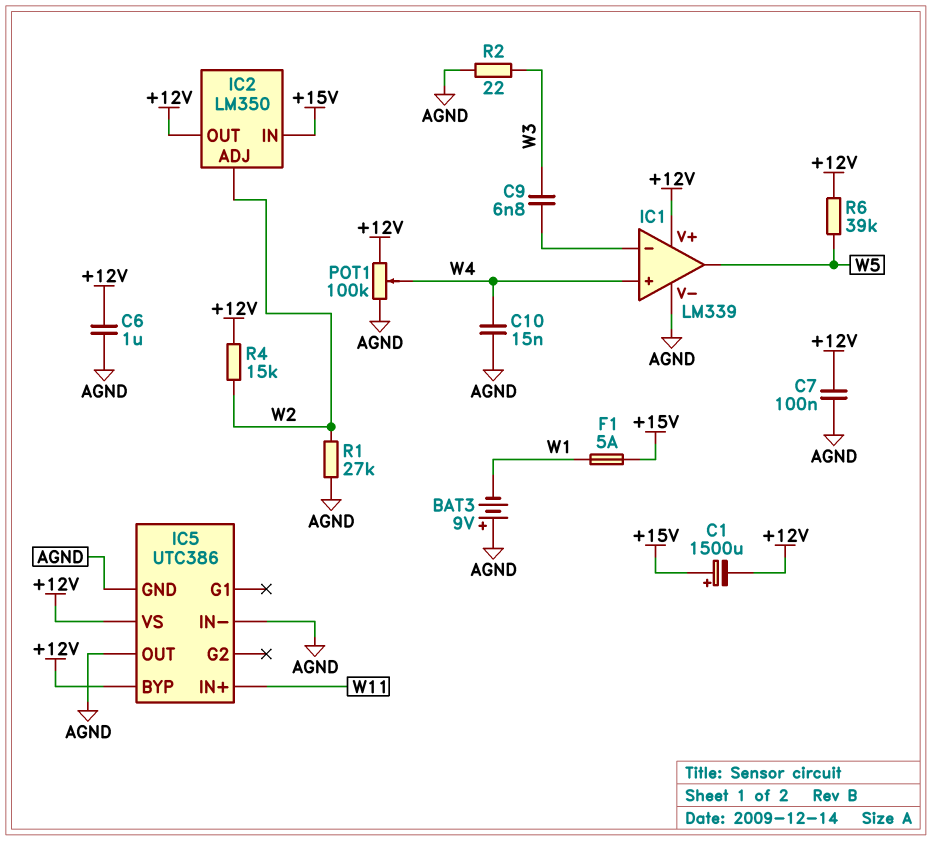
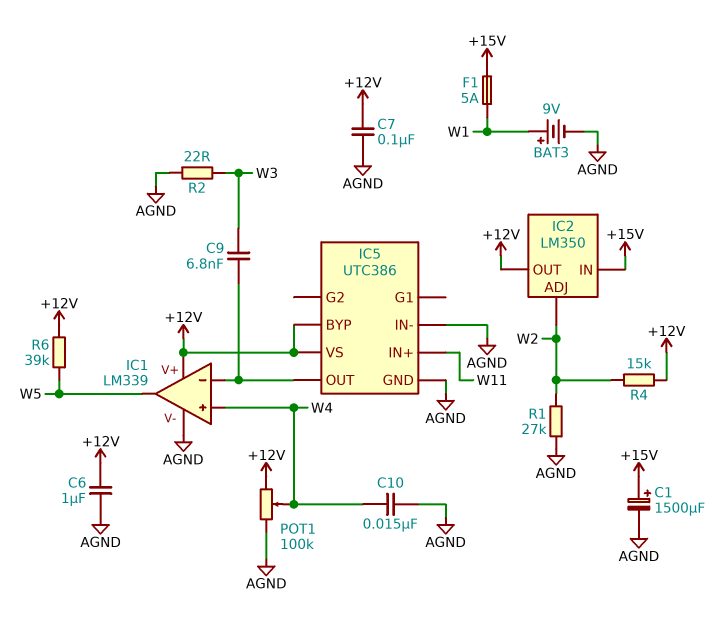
BAT3: 9V (plus AGND, minus W1) -> 9V (plus W1, minus AGND)
C1: 1500uF (plus +15V, minus +12V) -> 1500uF (plus +15V, minus AGND)
IC5 pin OUT: AGND -> IC1/in-

